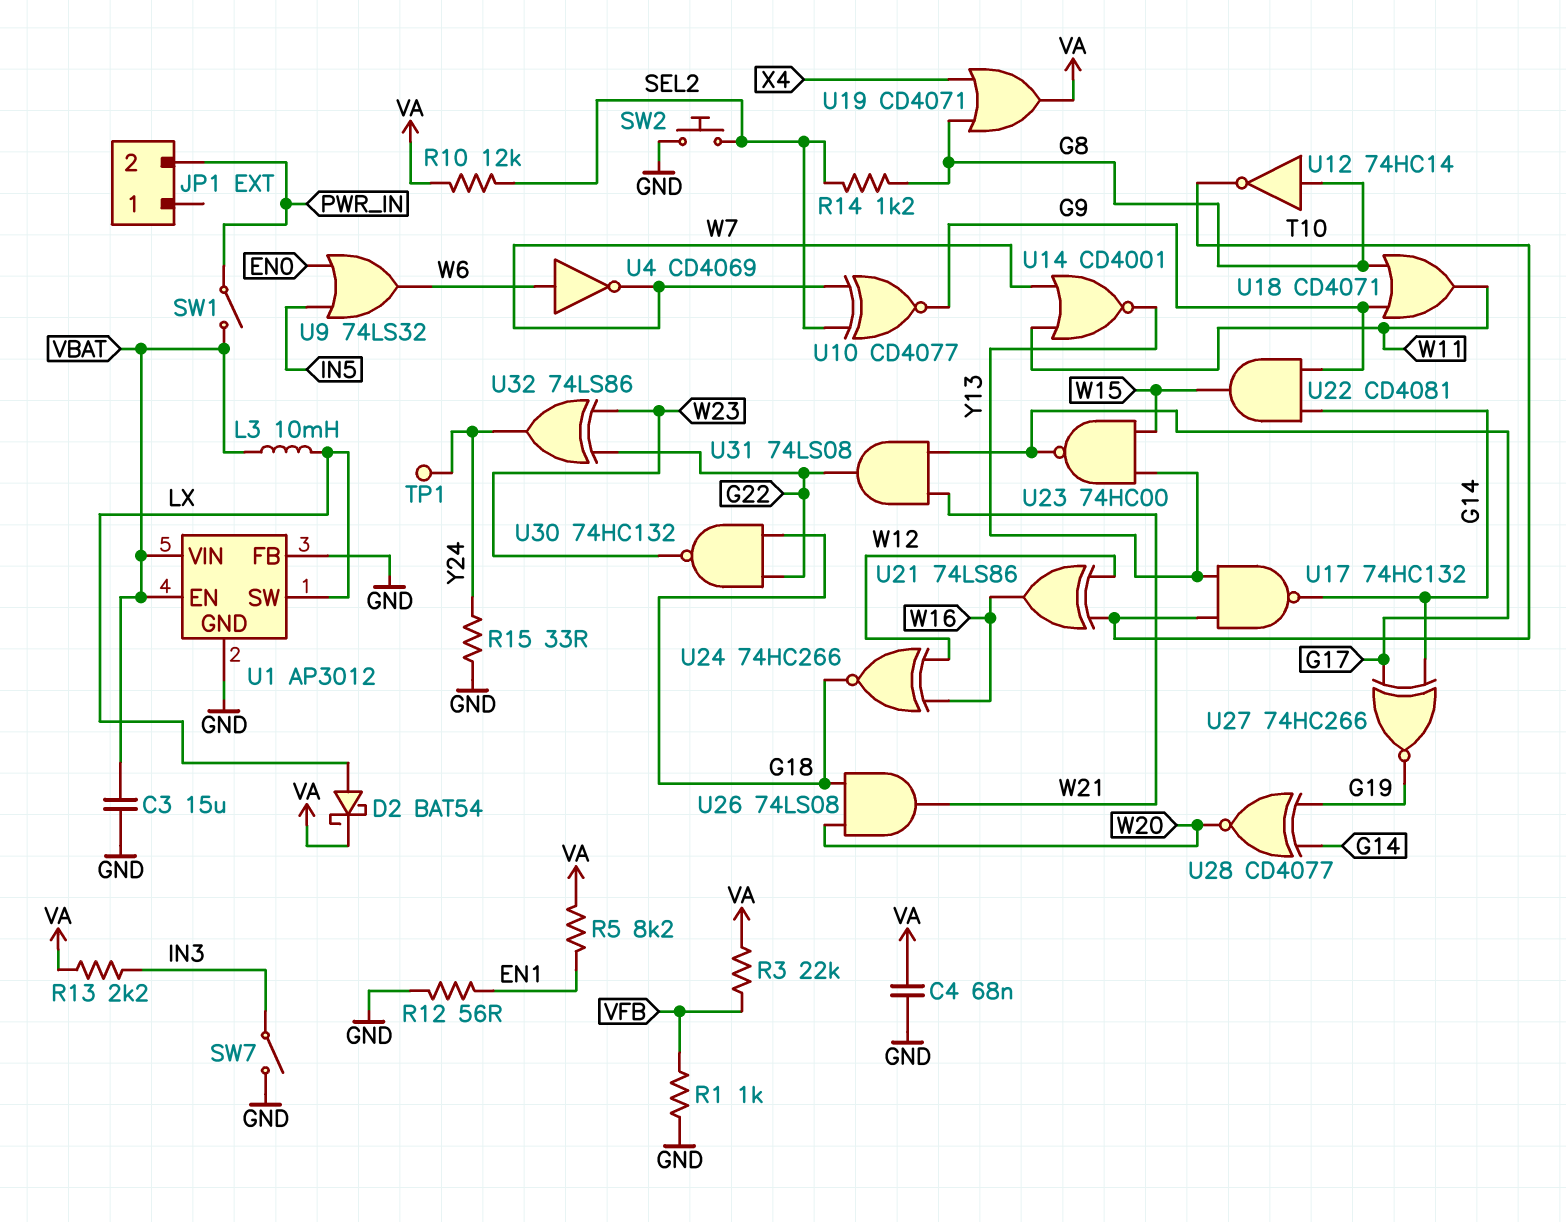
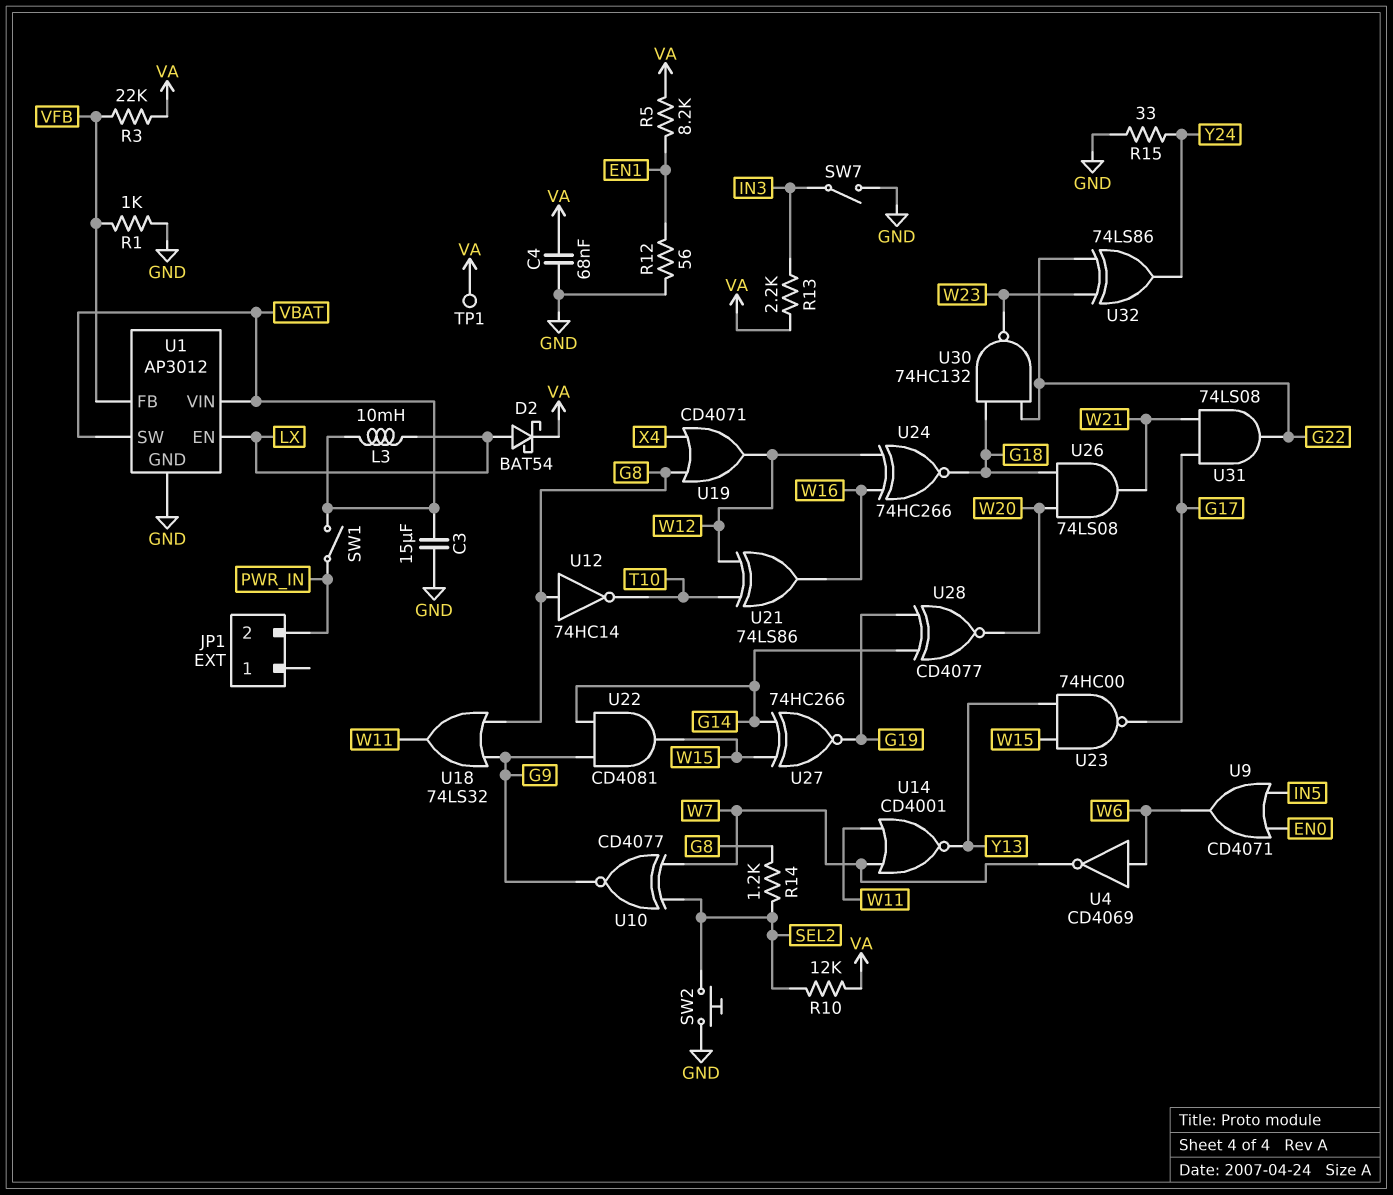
TP1: test point (Y24) -> test point (VA)
U1 pin EN: VBAT -> LX
U1 pin FB: GND -> VFB
U1 pin SW: LX -> VBAT
U9: OR 74LS32 (in EN0, in IN5, out W6) -> OR CD4071 (in EN0, in IN5, out W6)
U17: NAND 74HC132 (in T10, in Y13, out G14) -> none
U18: OR CD4071 (in G8, in G9, out W11) -> OR 74LS32 (in G8, in G9, out W11)
U19: OR CD4071 (in G8, in X4, out VA) -> OR CD4071 (in G8, in X4, out W12)
U27: XNOR 74HC266 (in G14, in G17, out G19) -> XNOR 74HC266 (in G14, in W15, out G19)

